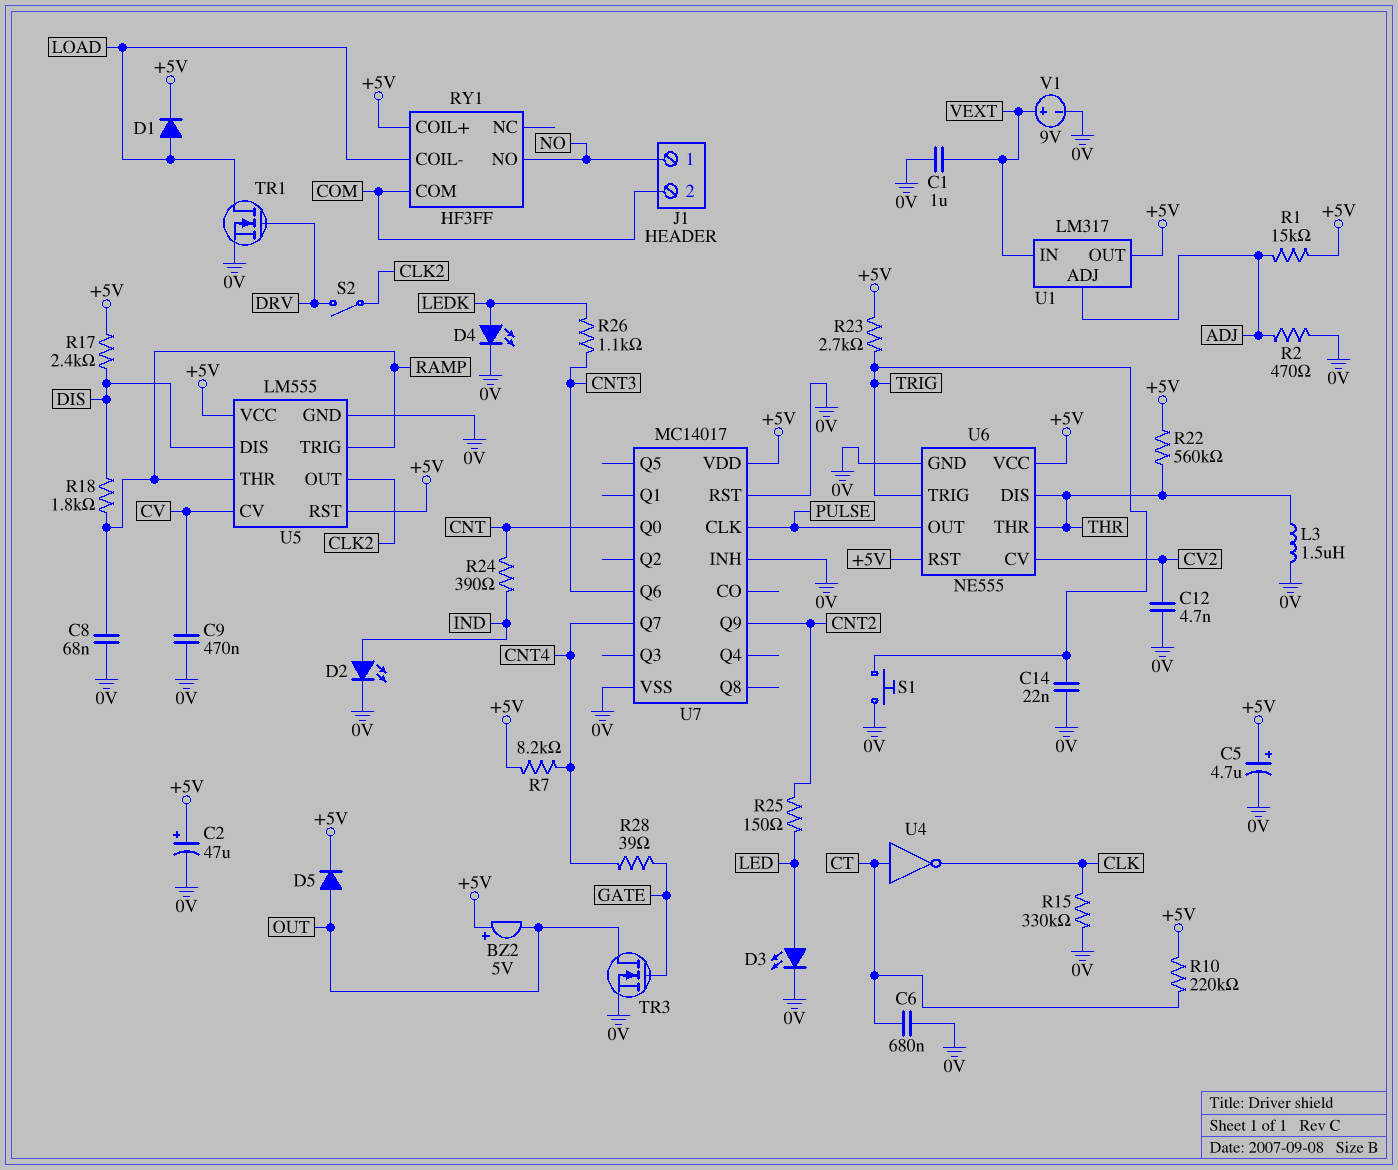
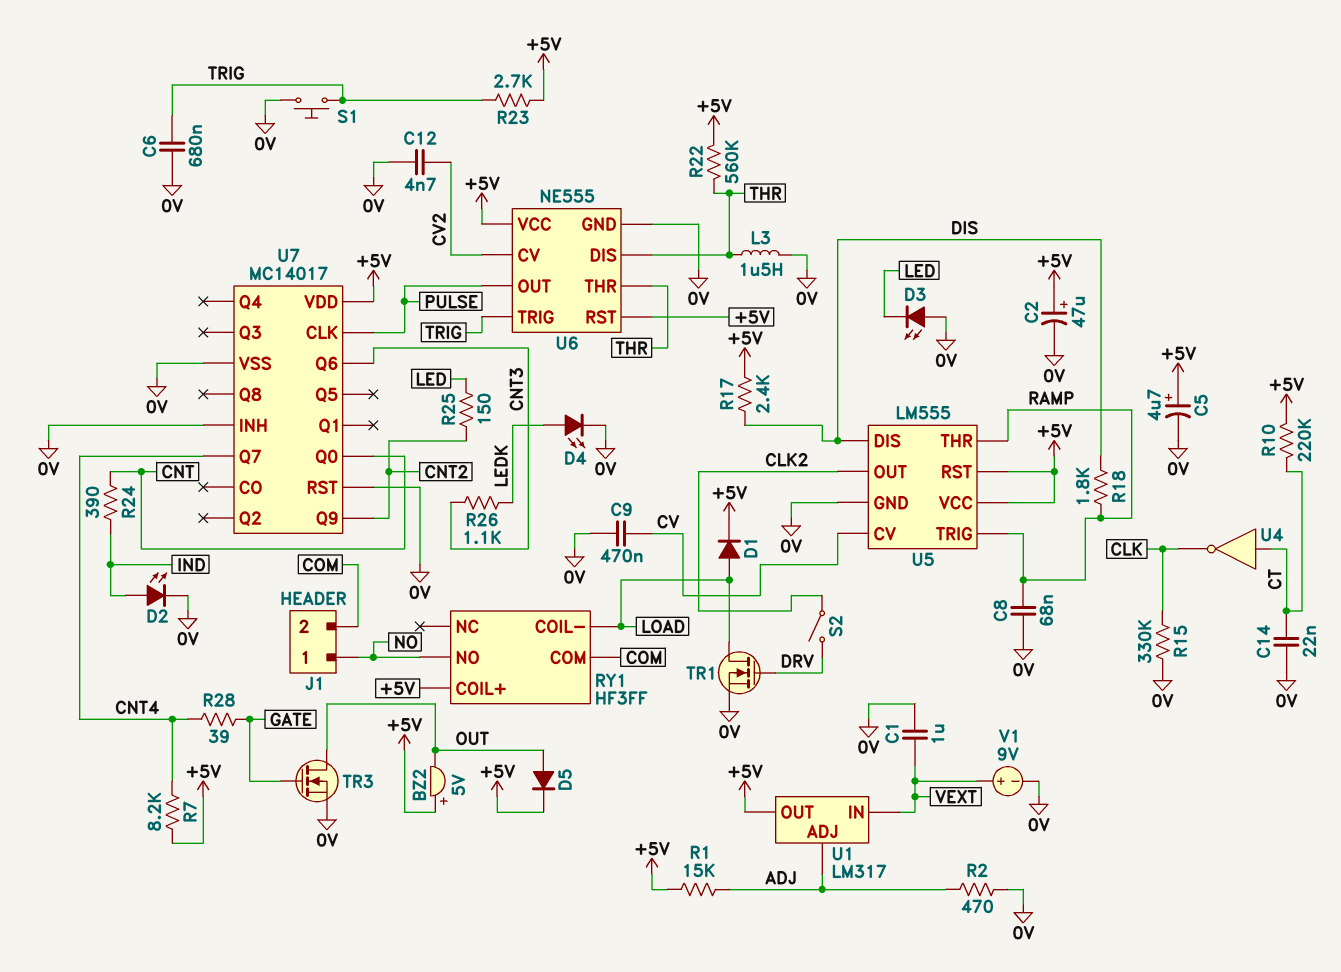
C6: 680nF (0V, CT) -> 680nF (0V, TRIG)
C14: 22nF (0V, TRIG) -> 22nF (0V, CT)
D3: LED (A LED, K 0V) -> LED (A 0V, K LED)

